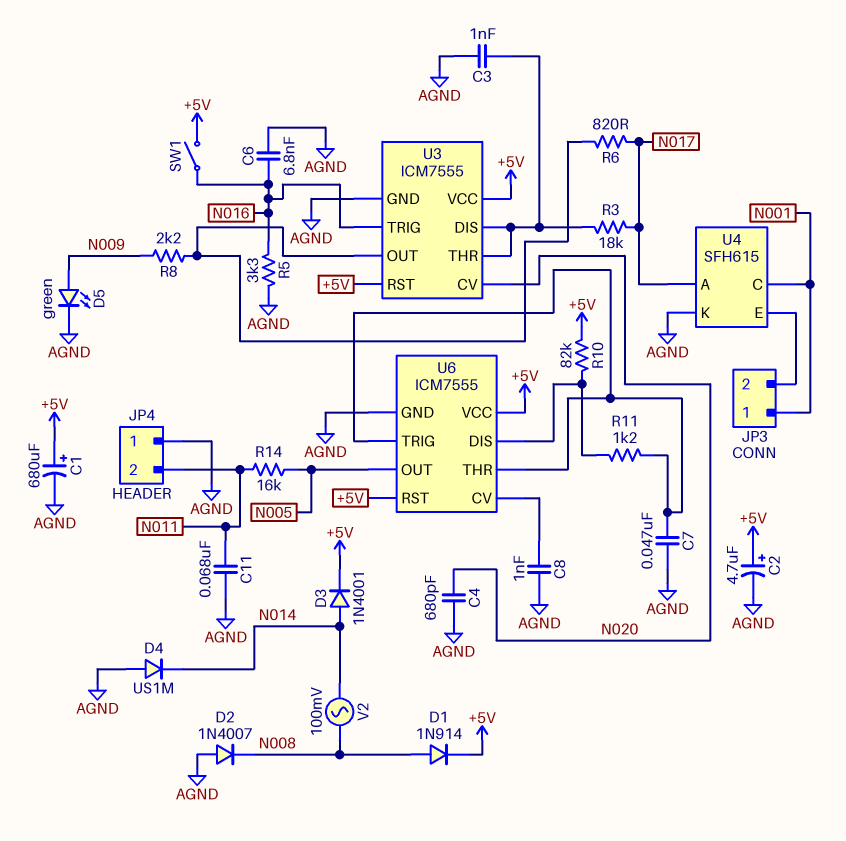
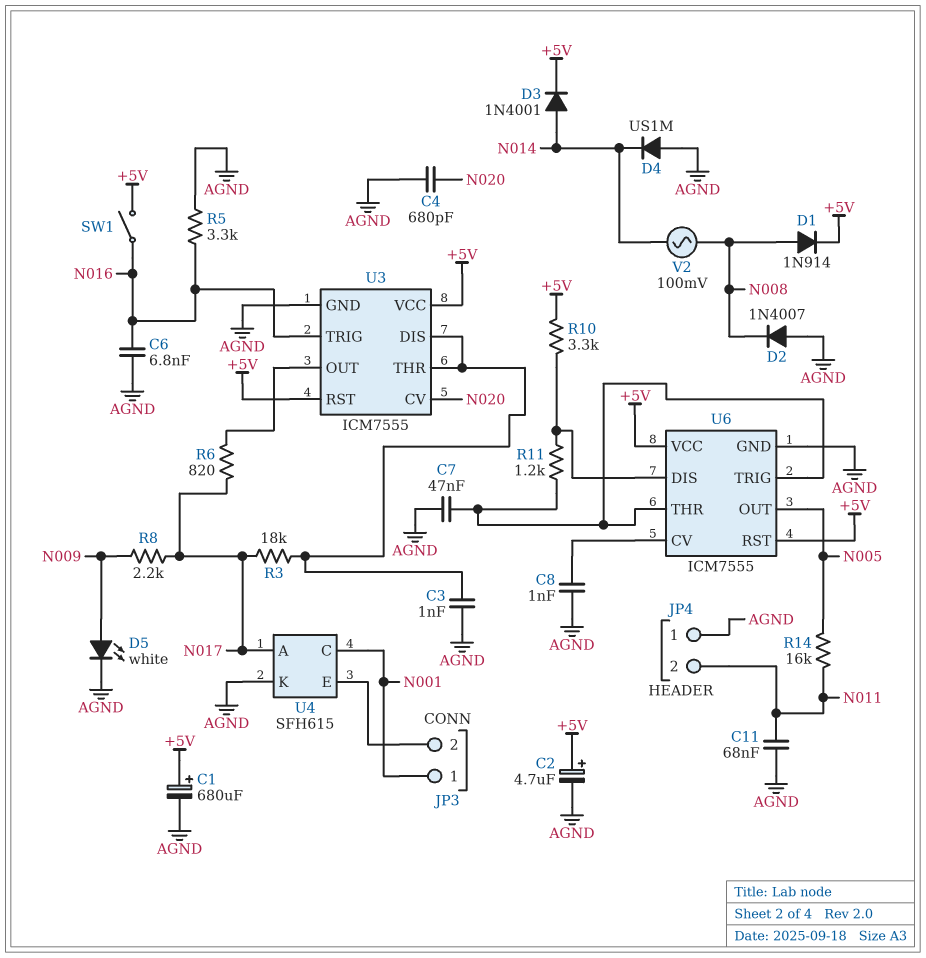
D5: LED green (A N009, K AGND) -> LED white (A N009, K AGND)
R8: 2.2k (N009, U3/OUT) -> 2.2k (N009, N017)
R10: 82k (+5V, U6/DIS) -> 3.3k (+5V, U6/DIS)

